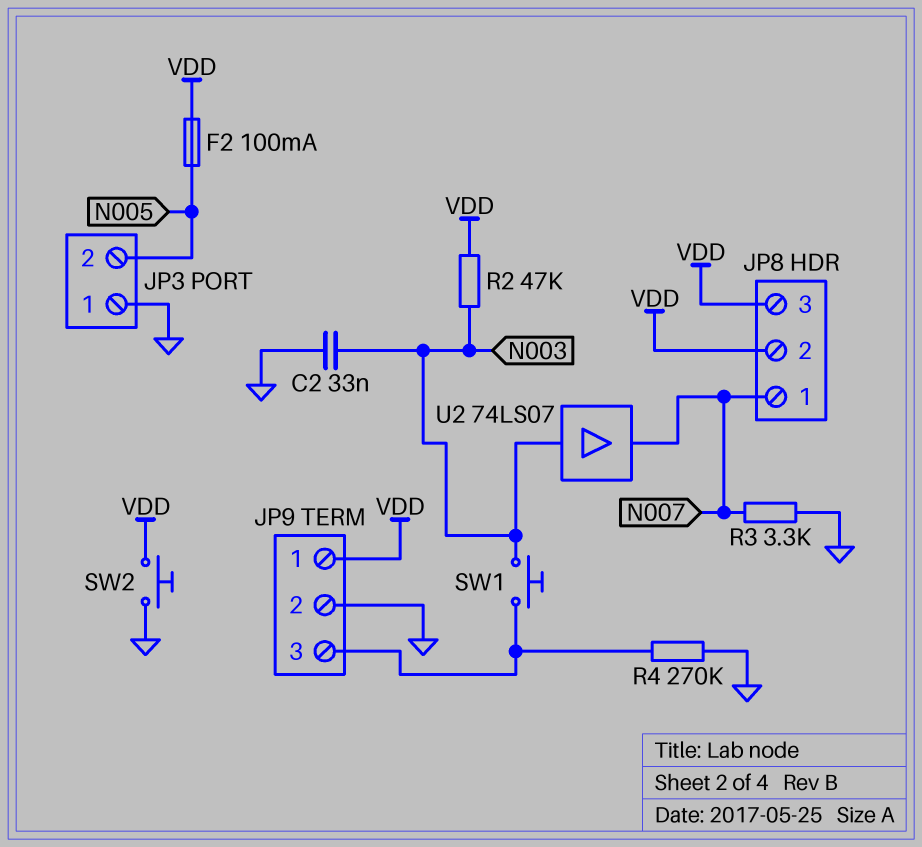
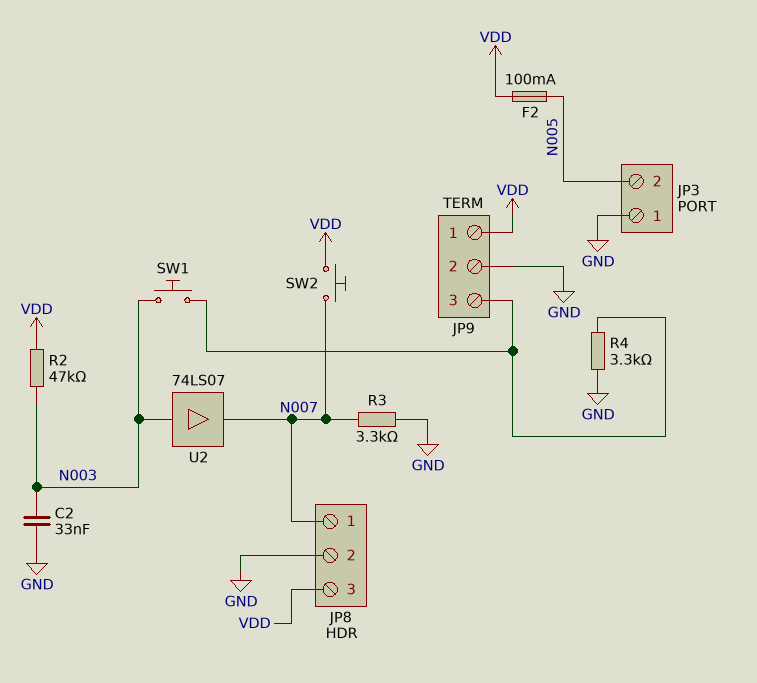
JP8 pin 2: VDD -> GND
R4: 270k (GND, JP9/3) -> 3.3k (GND, JP9/3)
SW2: button (GND, VDD) -> button (N007, VDD)

